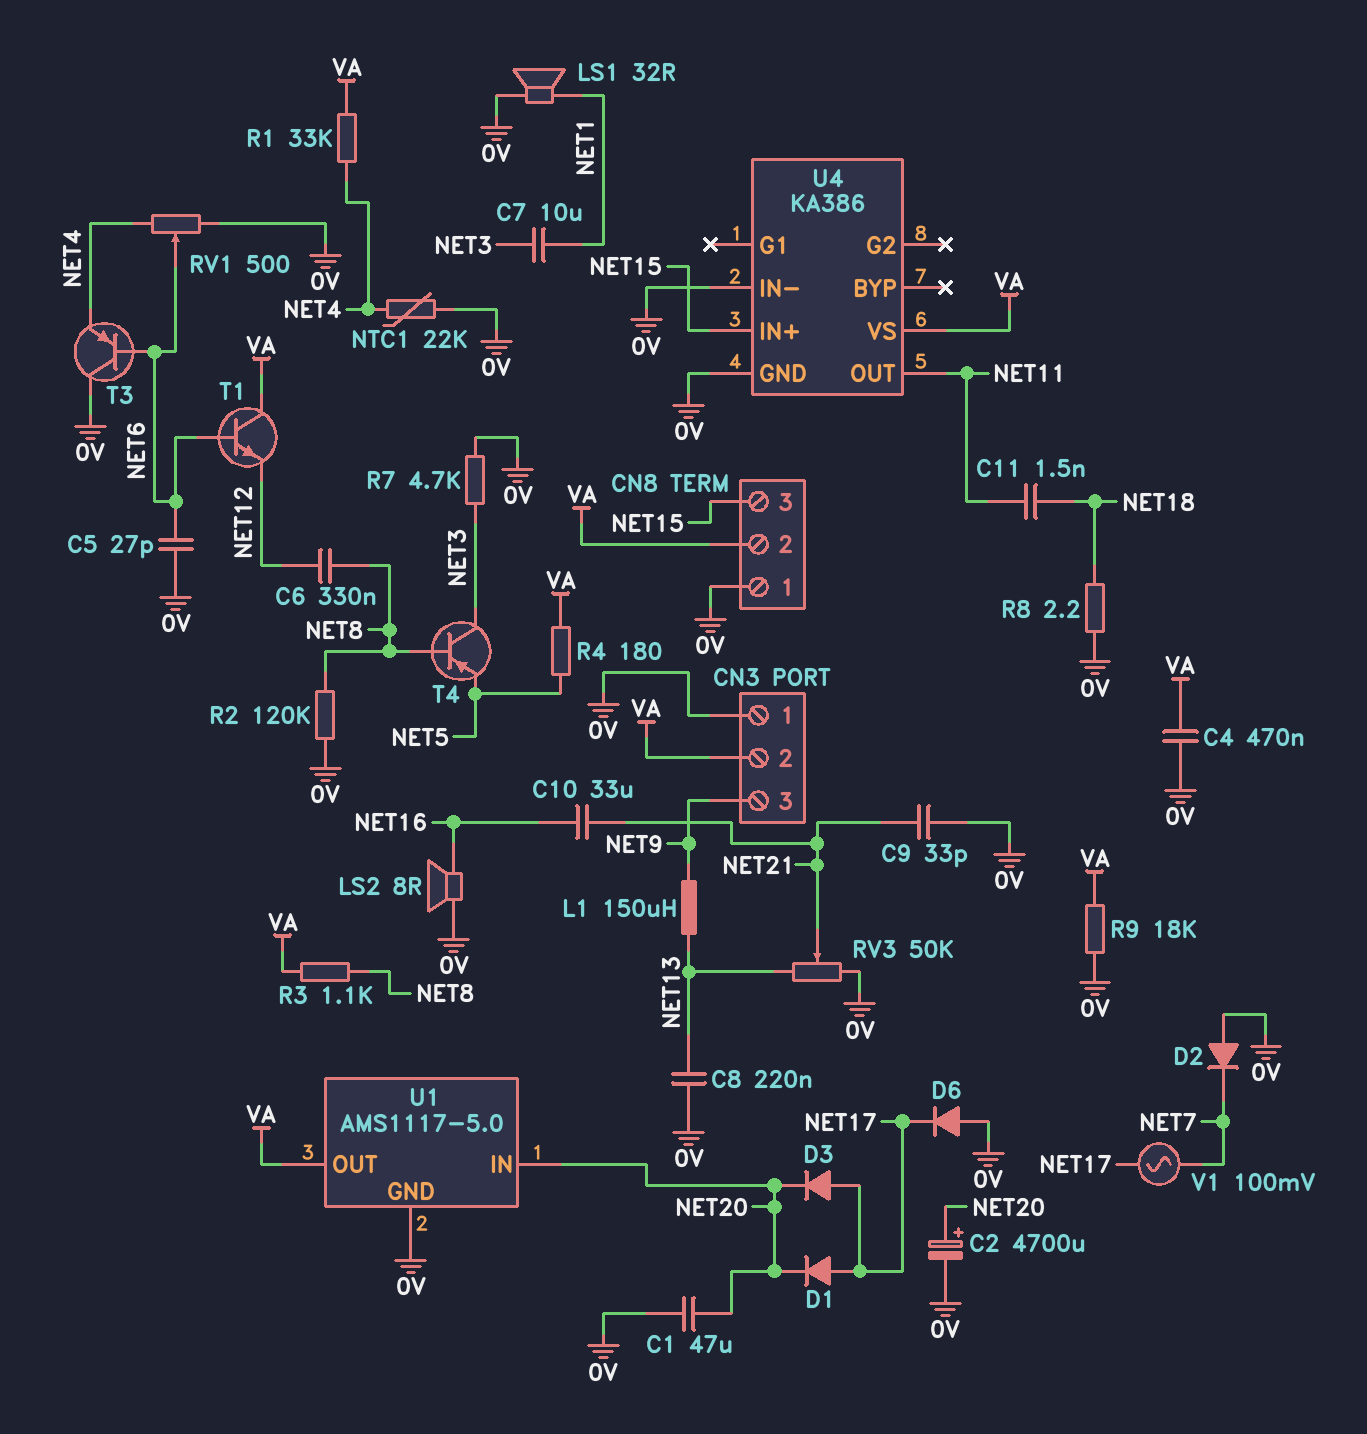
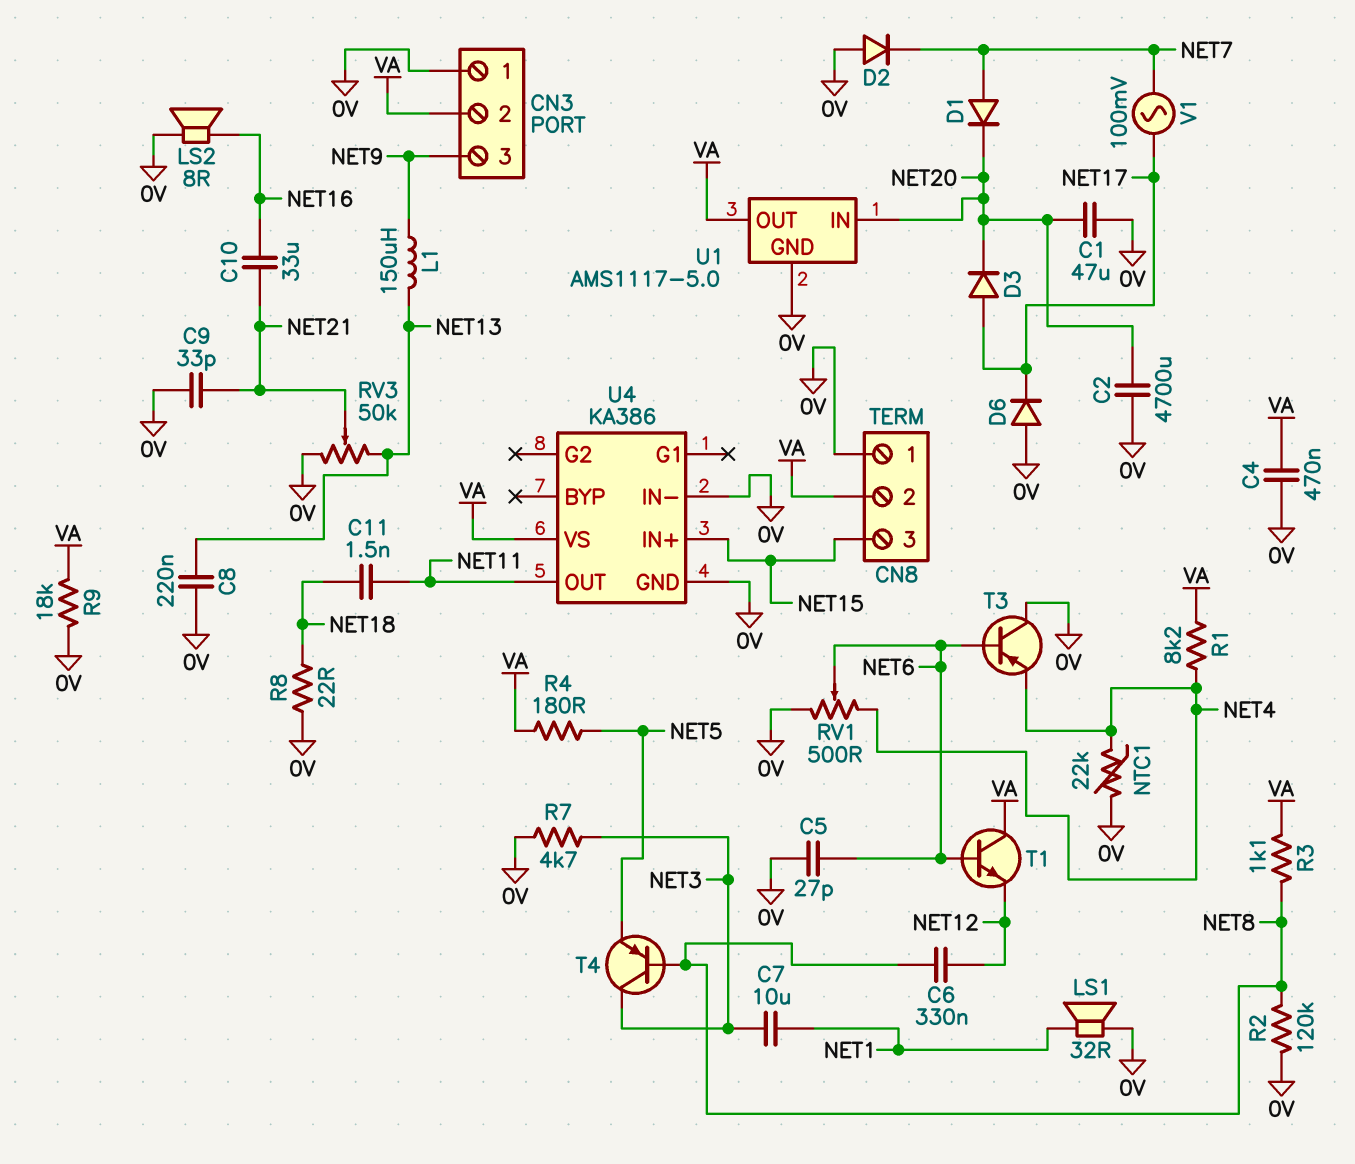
C2: 4700uF (plus NET20, minus 0V) -> 4700uF (0V, NET20)
D1: diode (A NET17, K NET20) -> diode (A NET7, K NET20)
R1: 33k (NET4, VA) -> 8.2k (NET4, VA)
R8: 2.2 (0V, NET18) -> 22 (0V, NET18)

